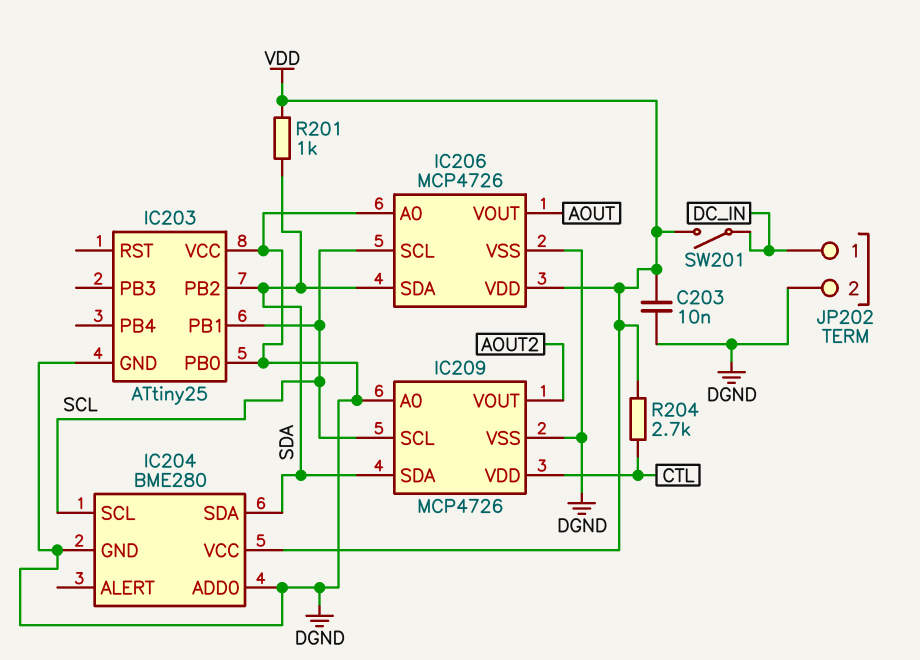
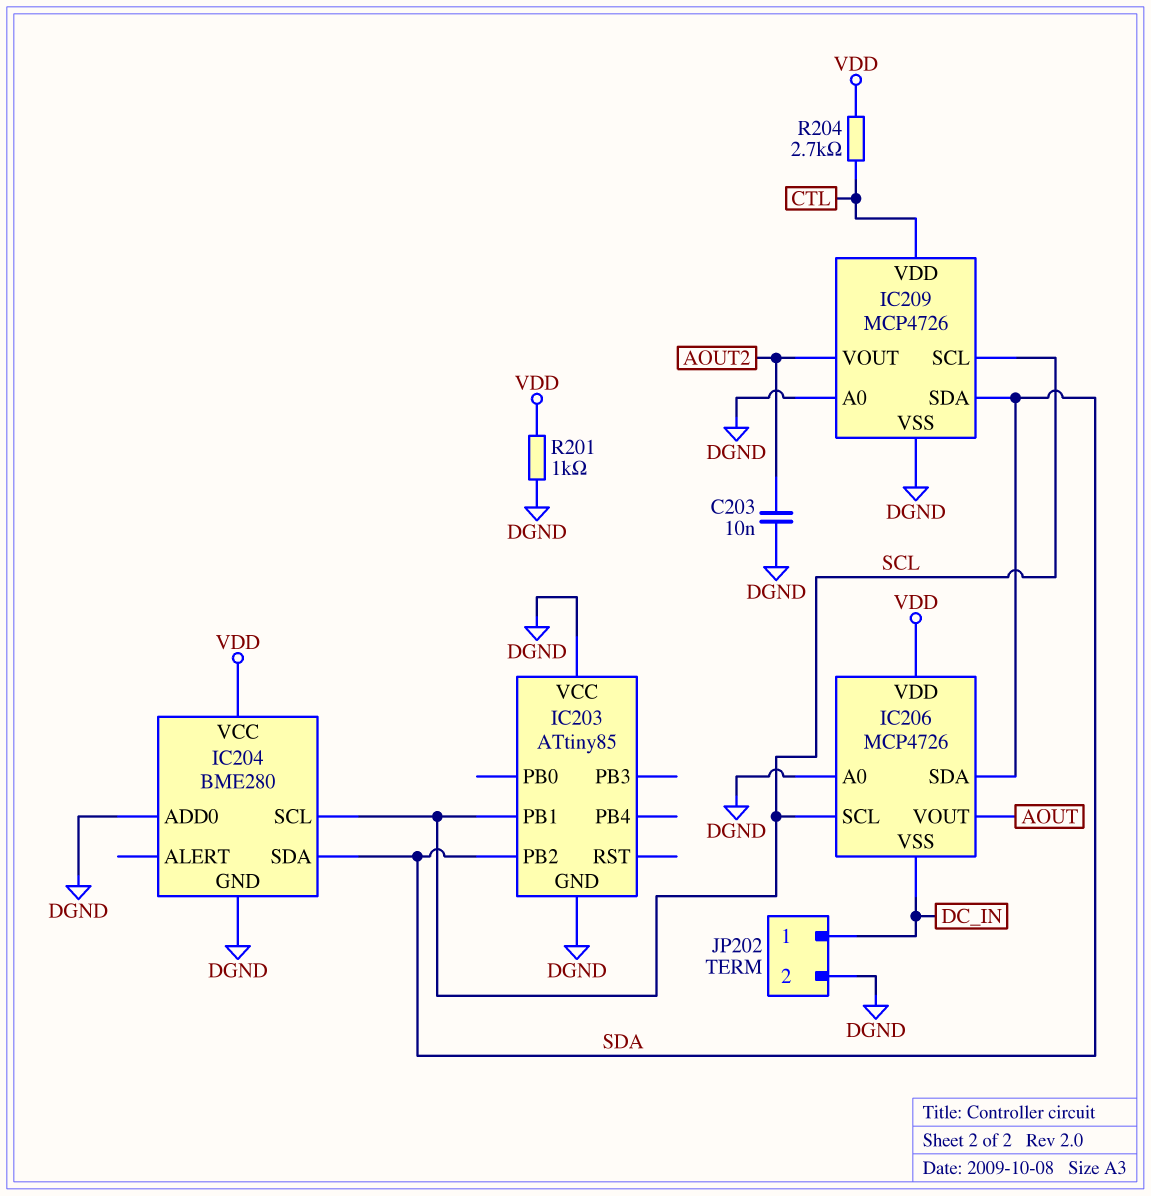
C203: 10nF (DGND, VDD) -> 10nF (AOUT2, DGND)
IC203: ATtiny25 -> ATtiny85
IC203 pin PB0: DGND -> none
IC206 pin VSS: DGND -> DC_IN
R201: 1k (SDA, VDD) -> 1k (DGND, VDD)
SW201: switch (DC_IN, VDD) -> none

